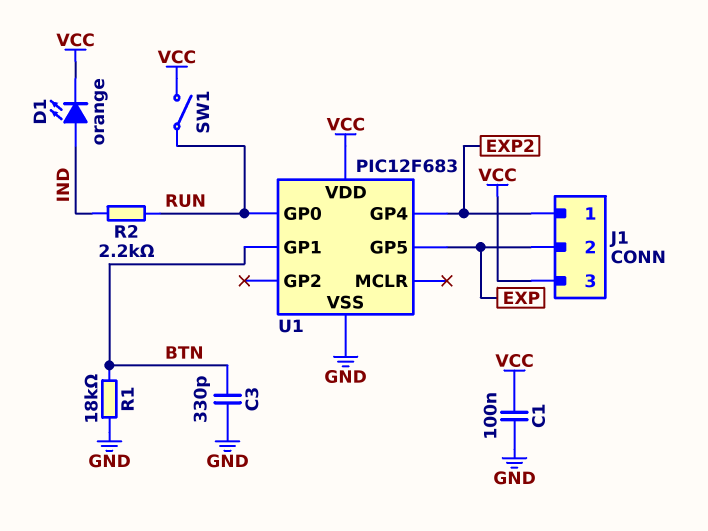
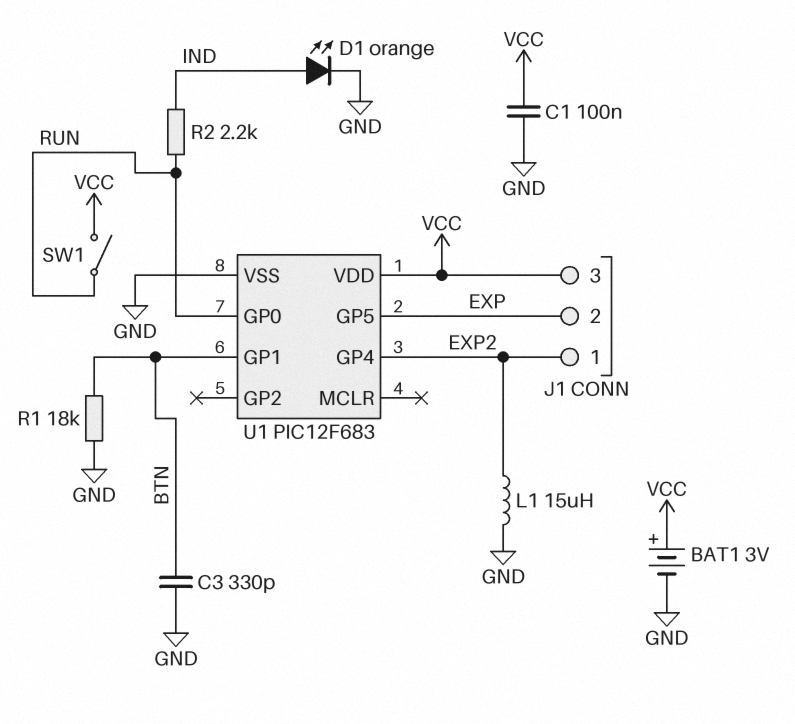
BAT1: none -> 3V (plus VCC, minus GND)
D1: LED orange (A IND, K VCC) -> LED orange (A IND, K GND)
L1: none -> 15uH (EXP2, GND)

